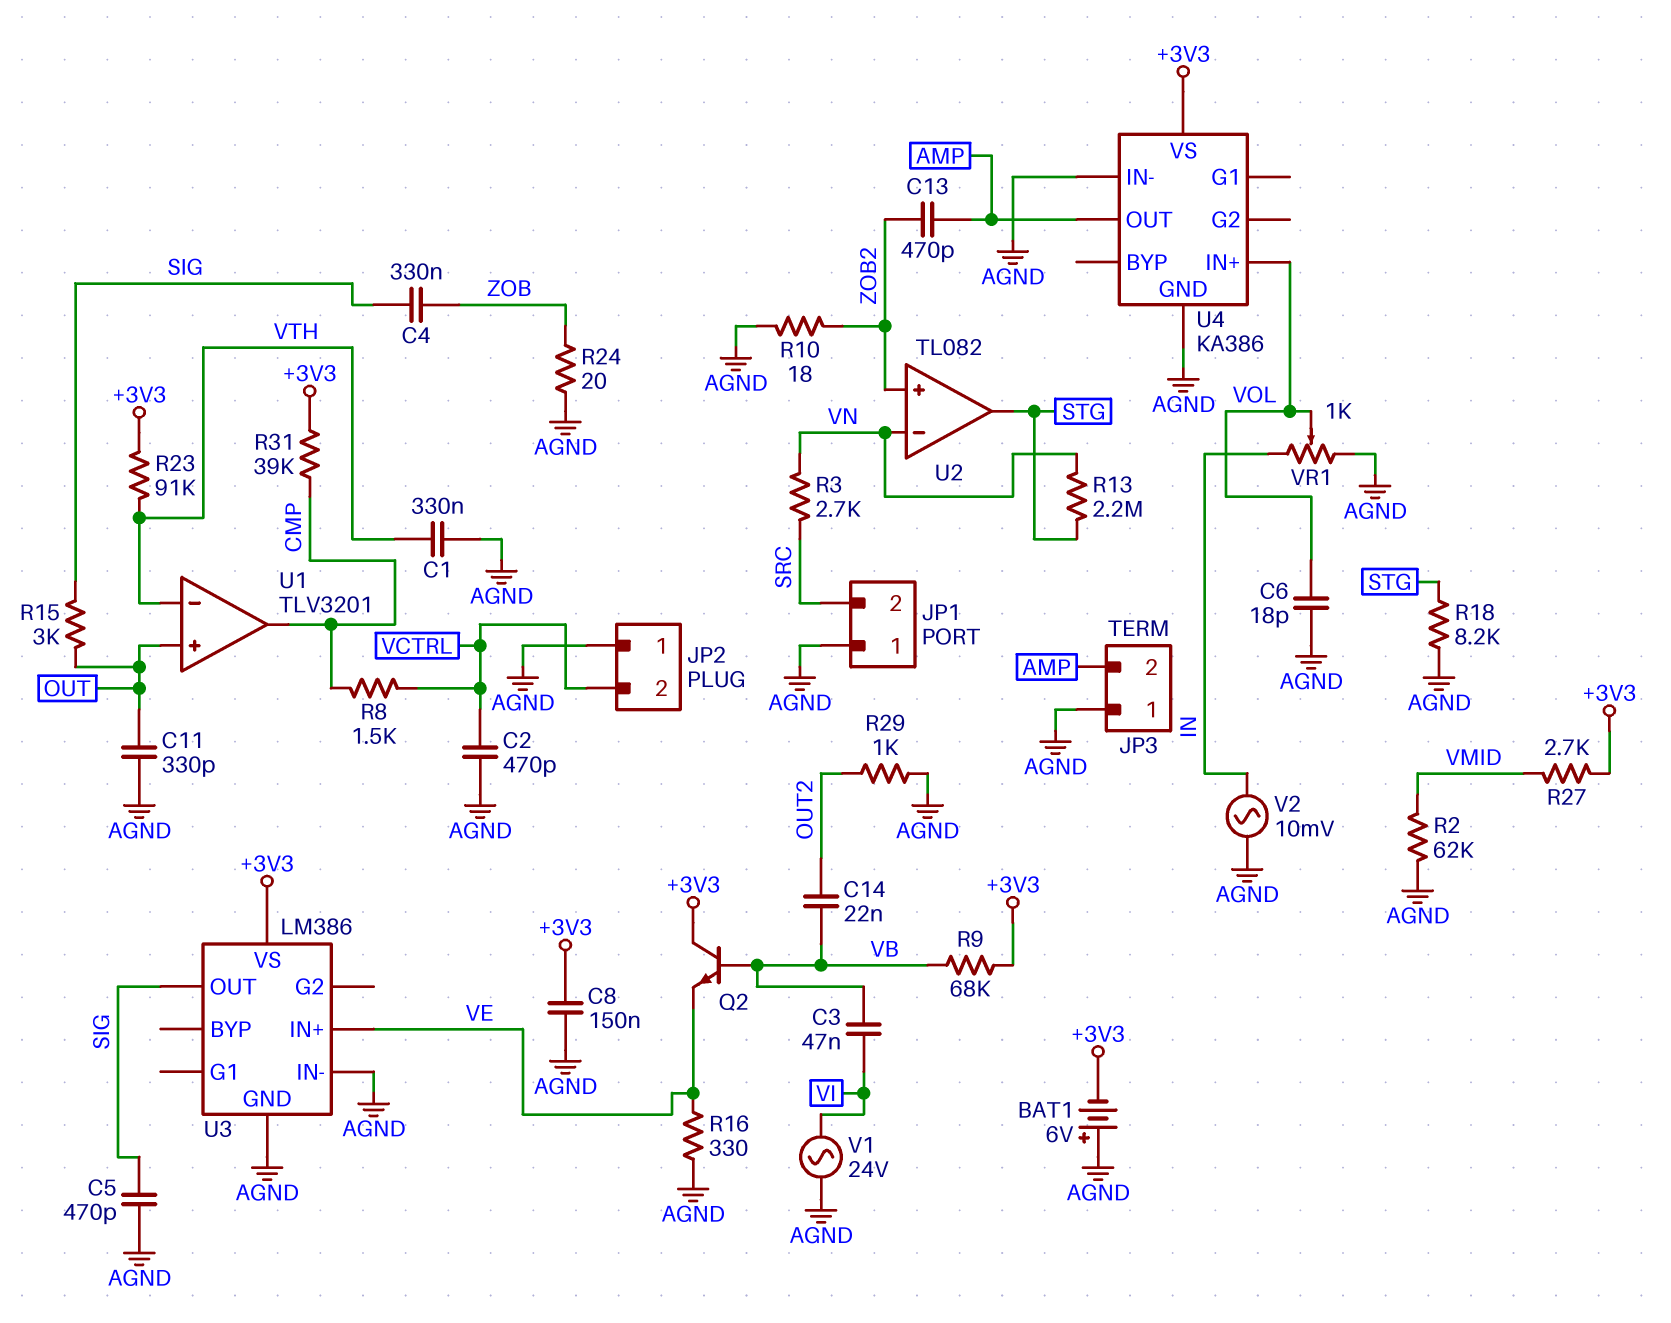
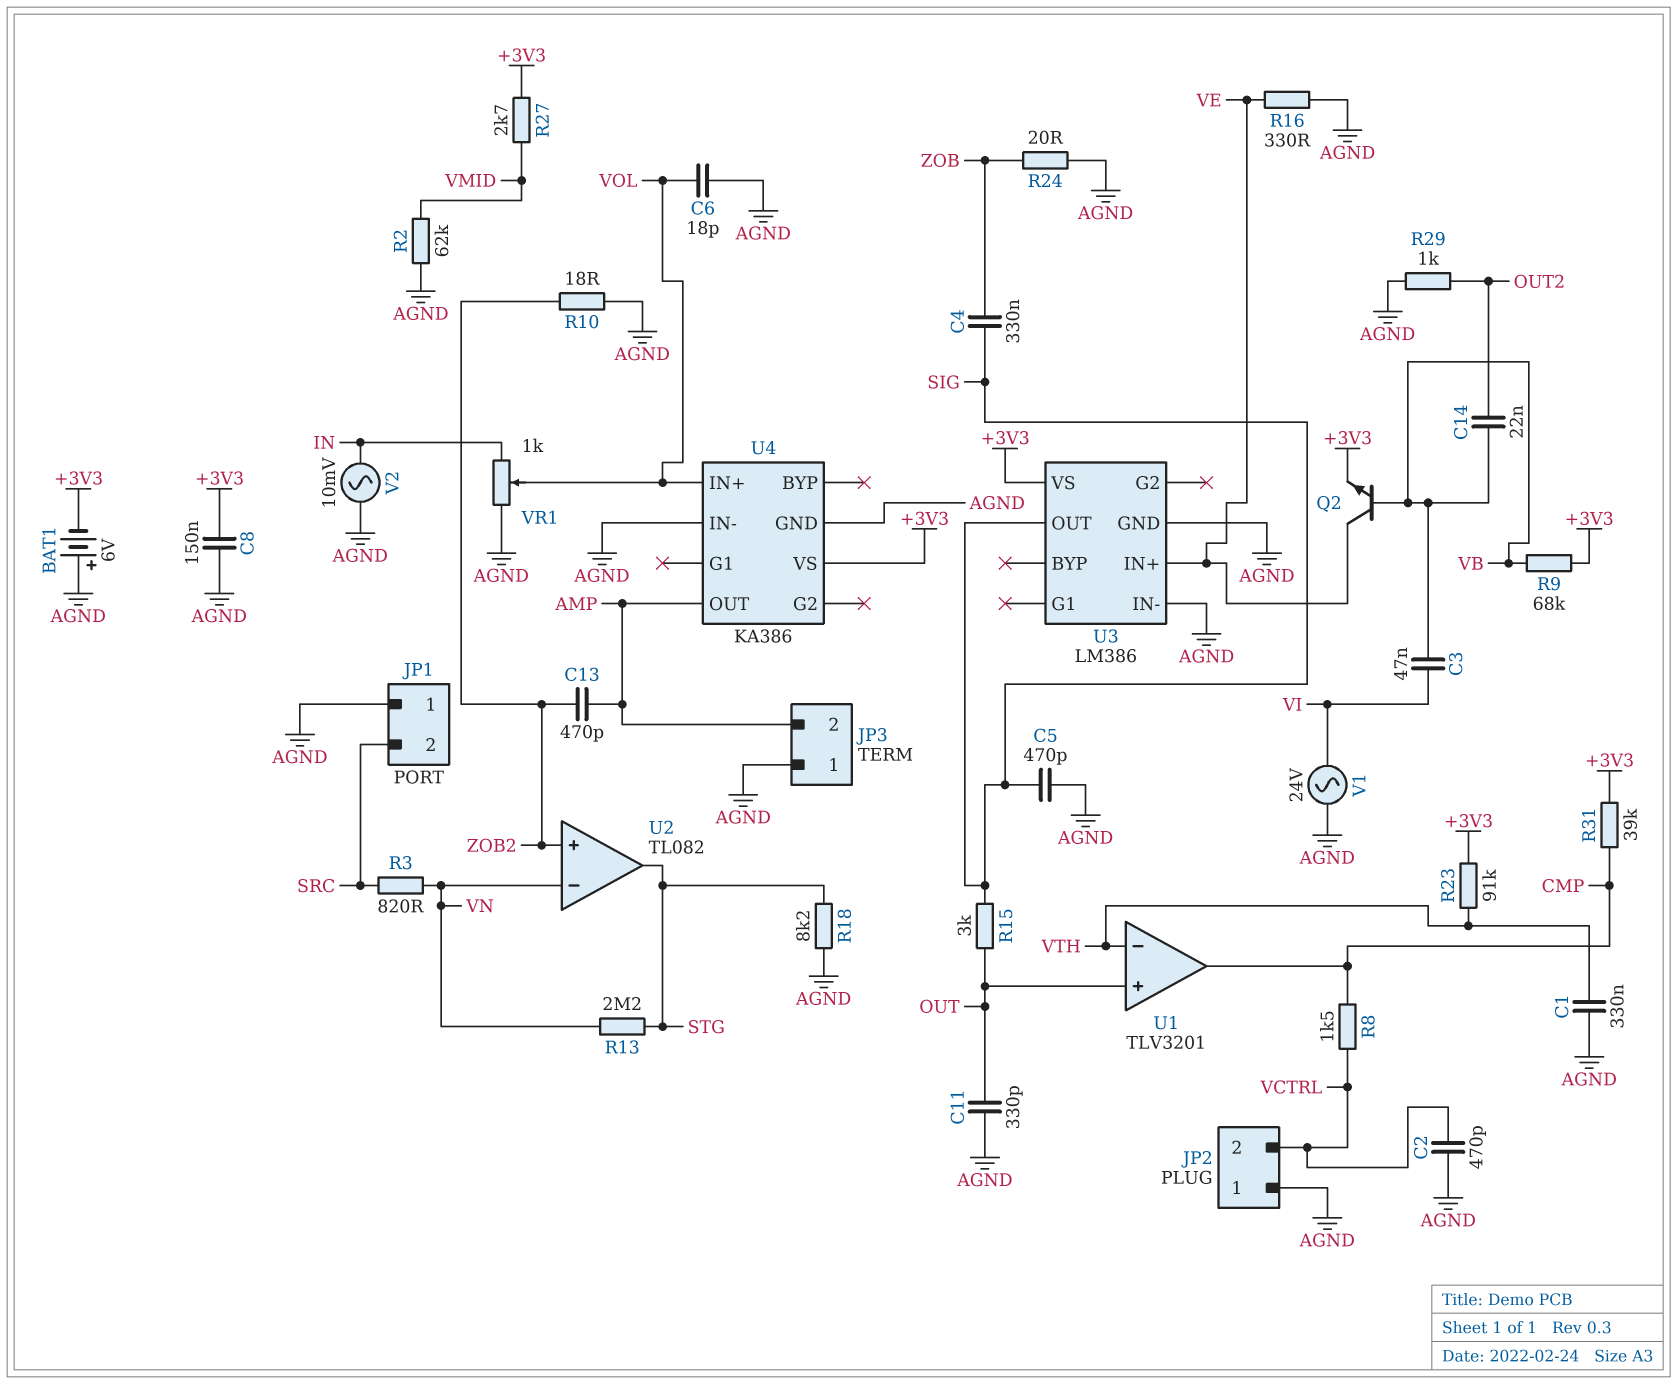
Q2: NPN (B VB, C +3V3, E VE) -> NPN (B VB, C VE, E +3V3)
R3: 2.7k (SRC, VN) -> 820 (SRC, VN)

